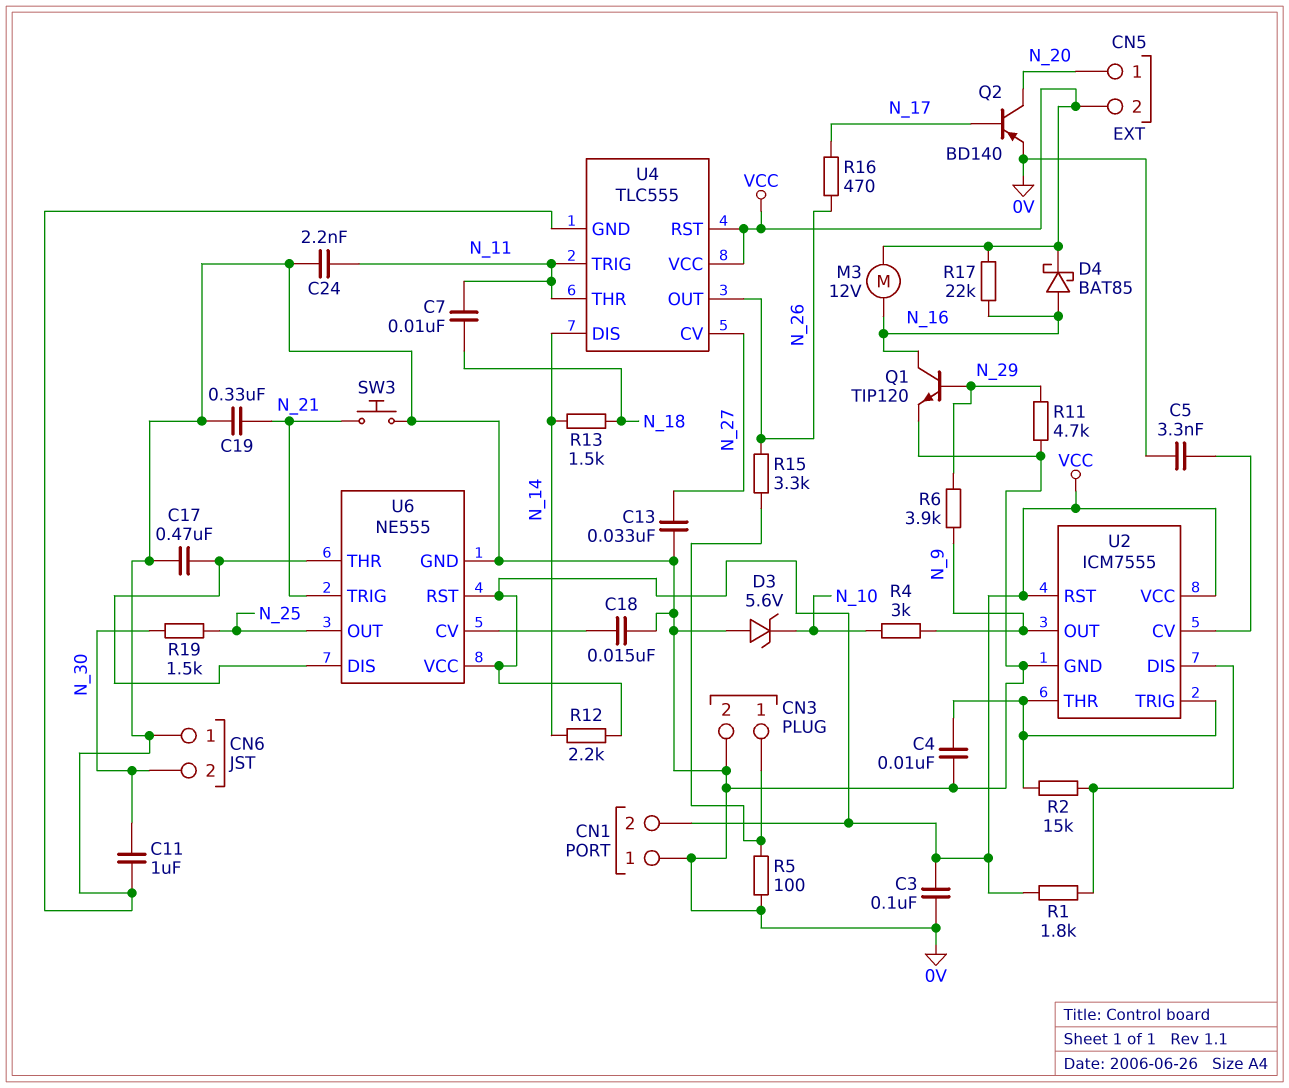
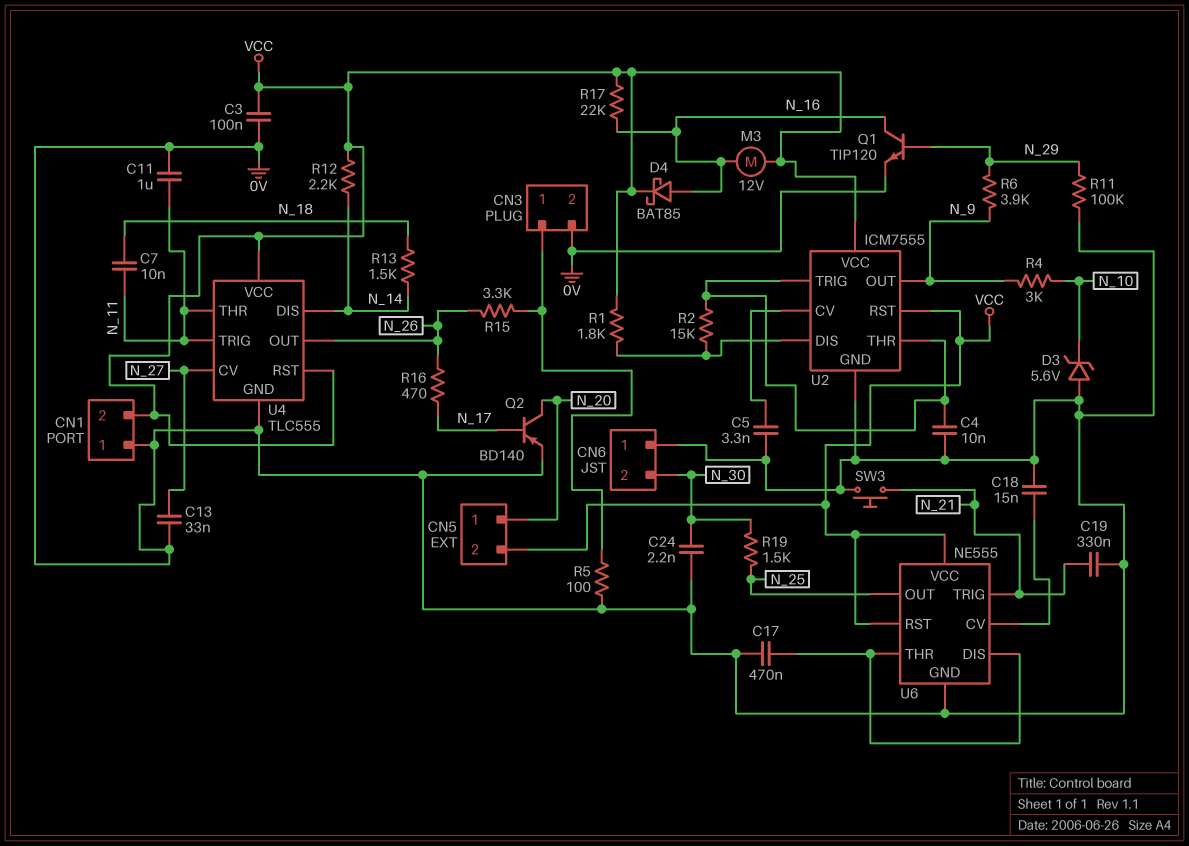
C11: 1uF (0V, N_30) -> 1uF (0V, N_11)
C24: 2.2nF (0V, N_11) -> 2.2nF (0V, N_30)
R11: 4.7k (0V, N_29) -> 100k (0V, N_29)

